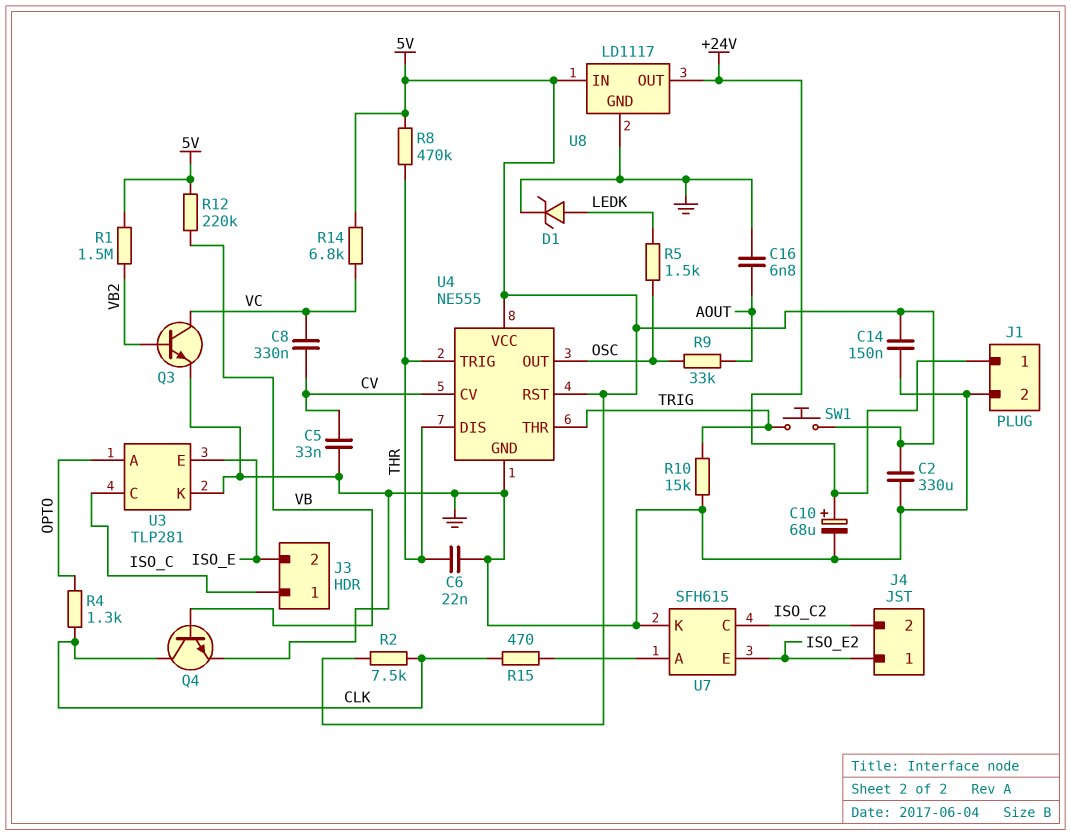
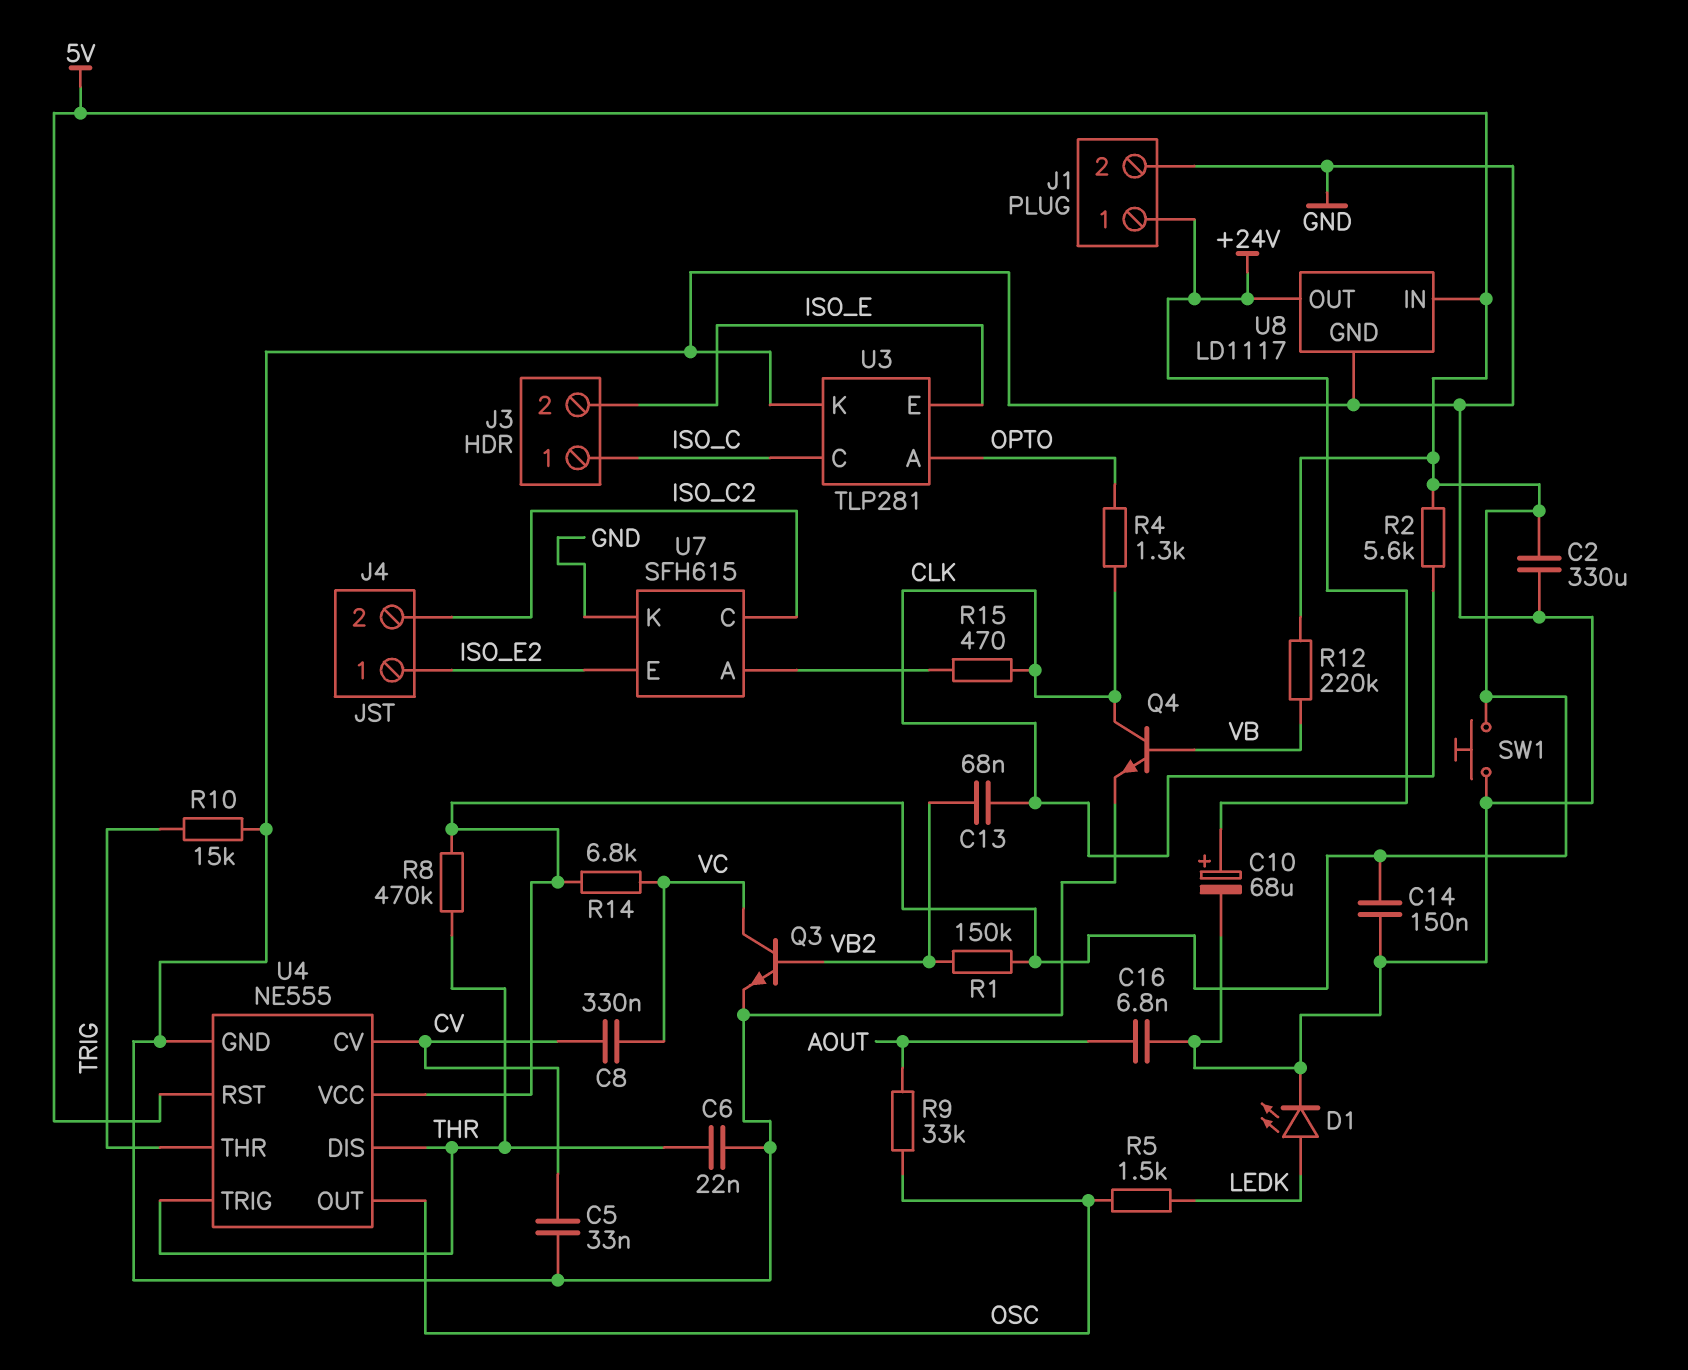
C13: none -> 68nF (CLK, VB2)
D1: zener (A LEDK, K GND) -> LED (A LEDK, K GND)
R1: 1.5M (5V, VB2) -> 150k (5V, VB2)
R2: 7.5k (5V, CLK) -> 5.6k (5V, CLK)
SW1: button (5V, TRIG) -> button (5V, GND)

